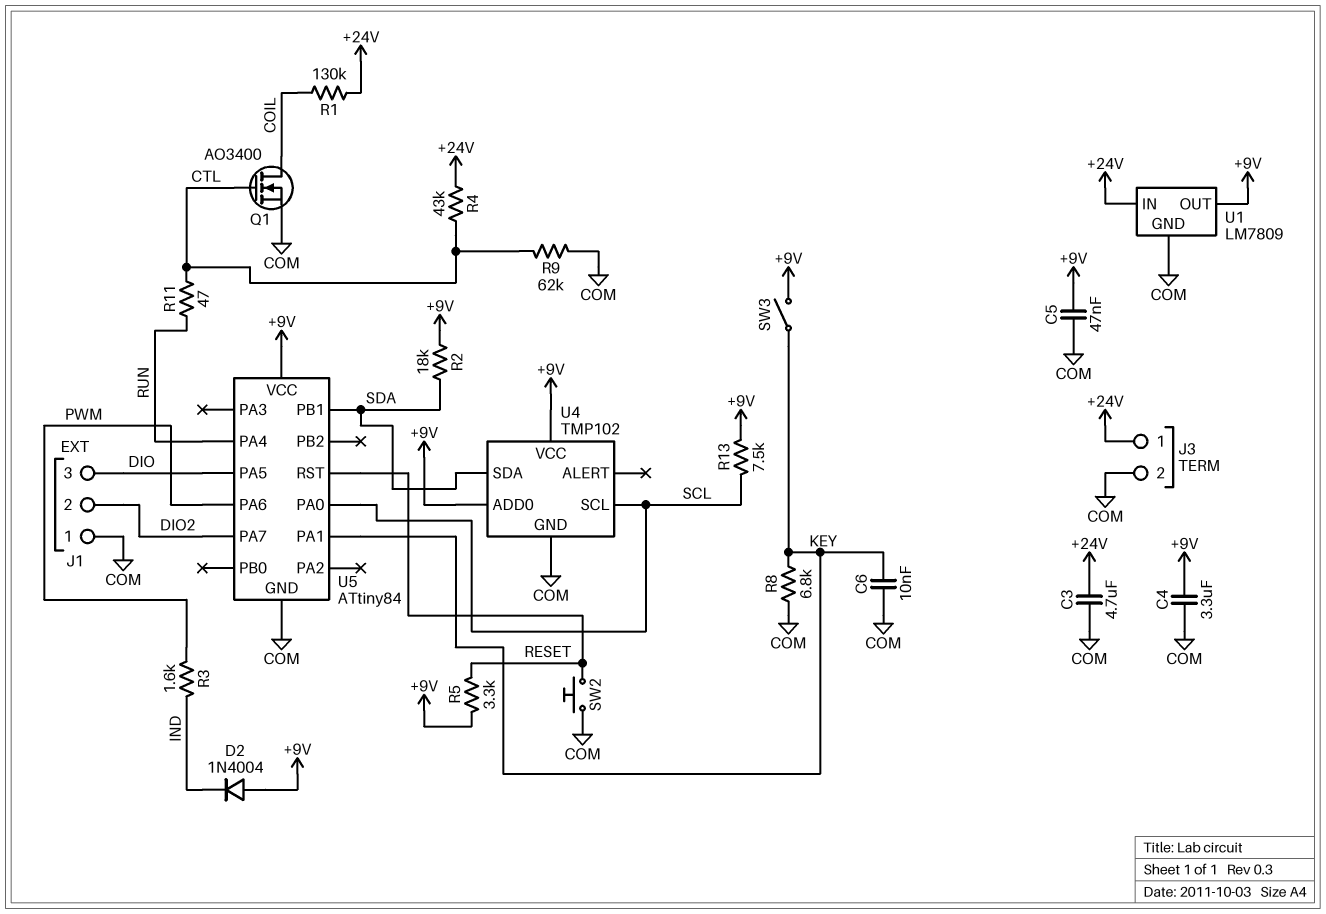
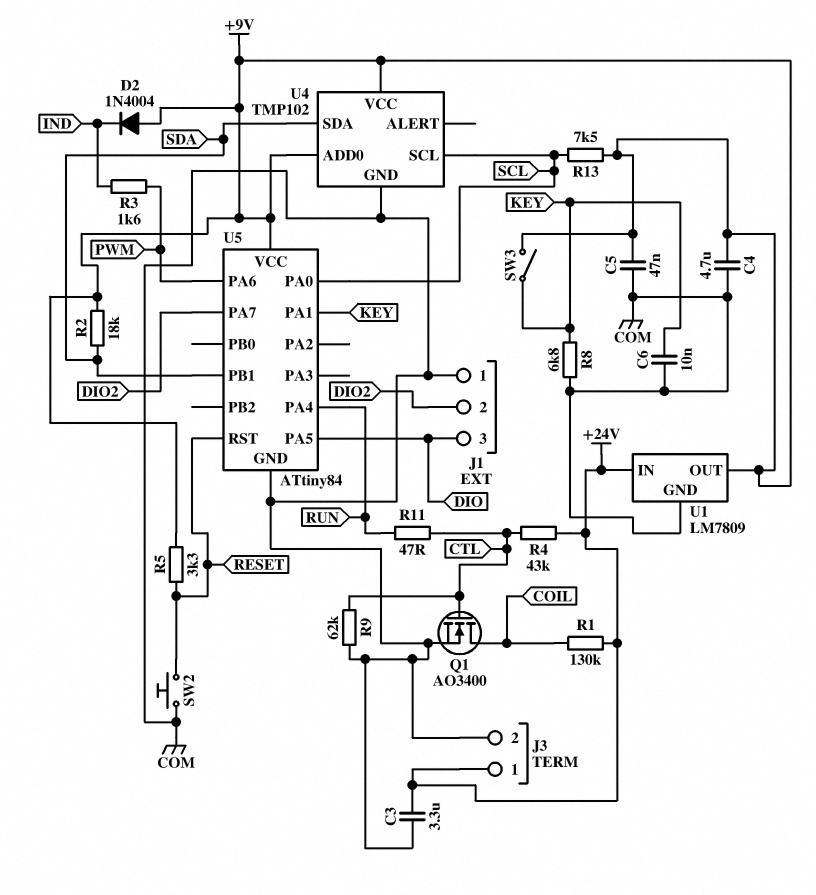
C3: 4.7uF (+24V, COM) -> 3.3uF (+24V, COM)
C4: 3.3uF (+9V, COM) -> 4.7uF (+9V, COM)

